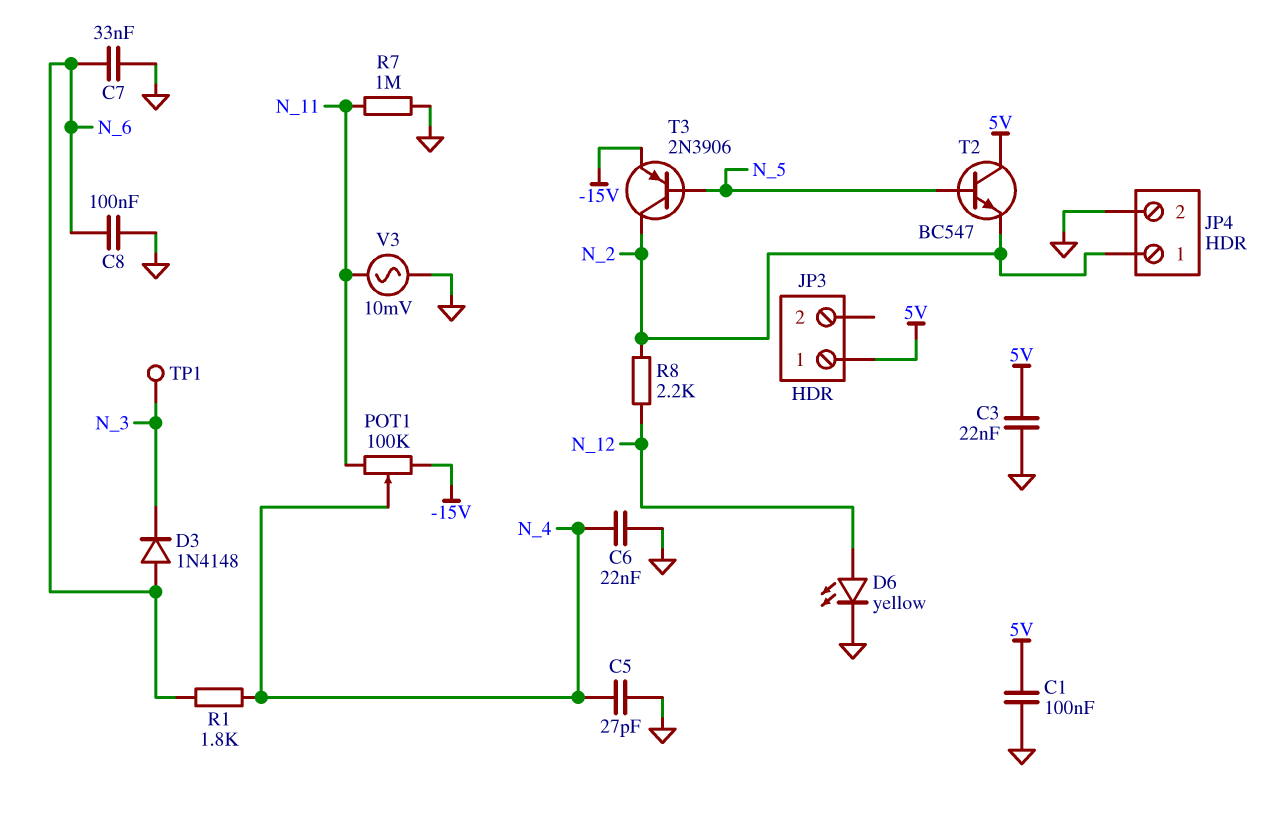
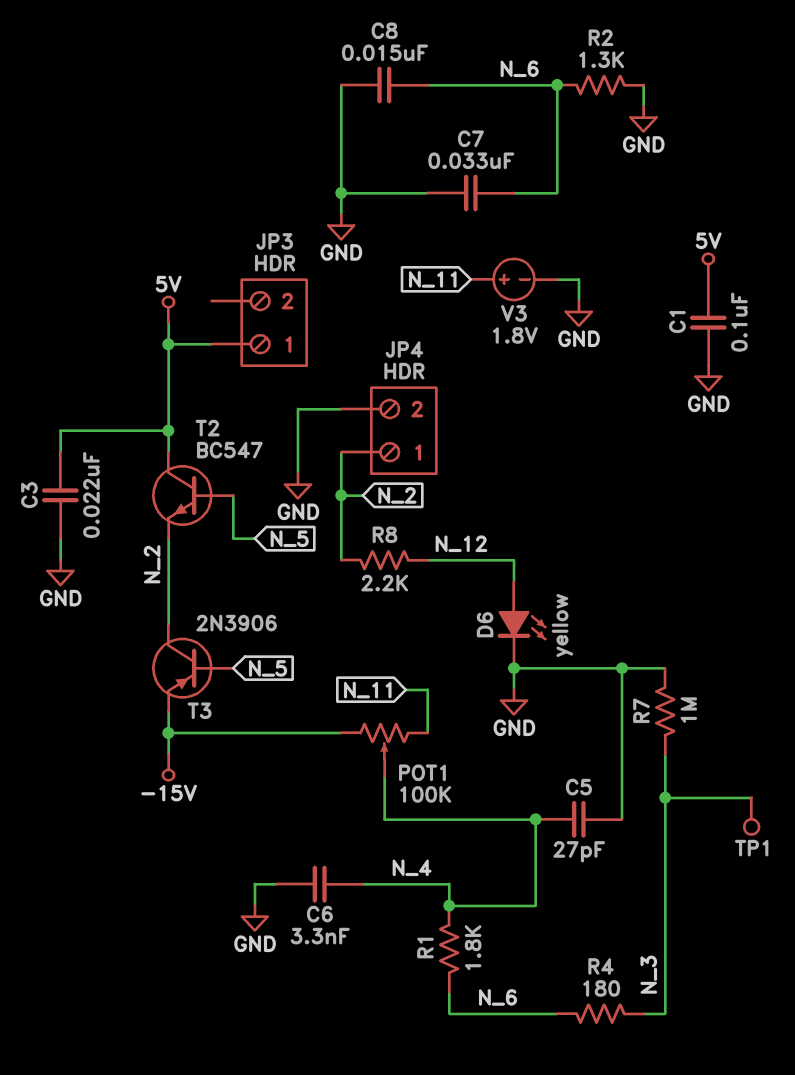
C6: 22nF (GND, N_4) -> 3.3nF (GND, N_4)
C8: 100nF (GND, N_6) -> 15nF (GND, N_6)
D3: diode 1N4148 (A N_6, K N_3) -> none
R2: none -> 1.3k (GND, N_6)
R4: none -> 180 (N_3, N_6)
R7: 1M (GND, N_11) -> 1M (GND, N_3)
V3: AC 10mV (GND, N_11) -> 1.8V (plus N_11, minus GND)

